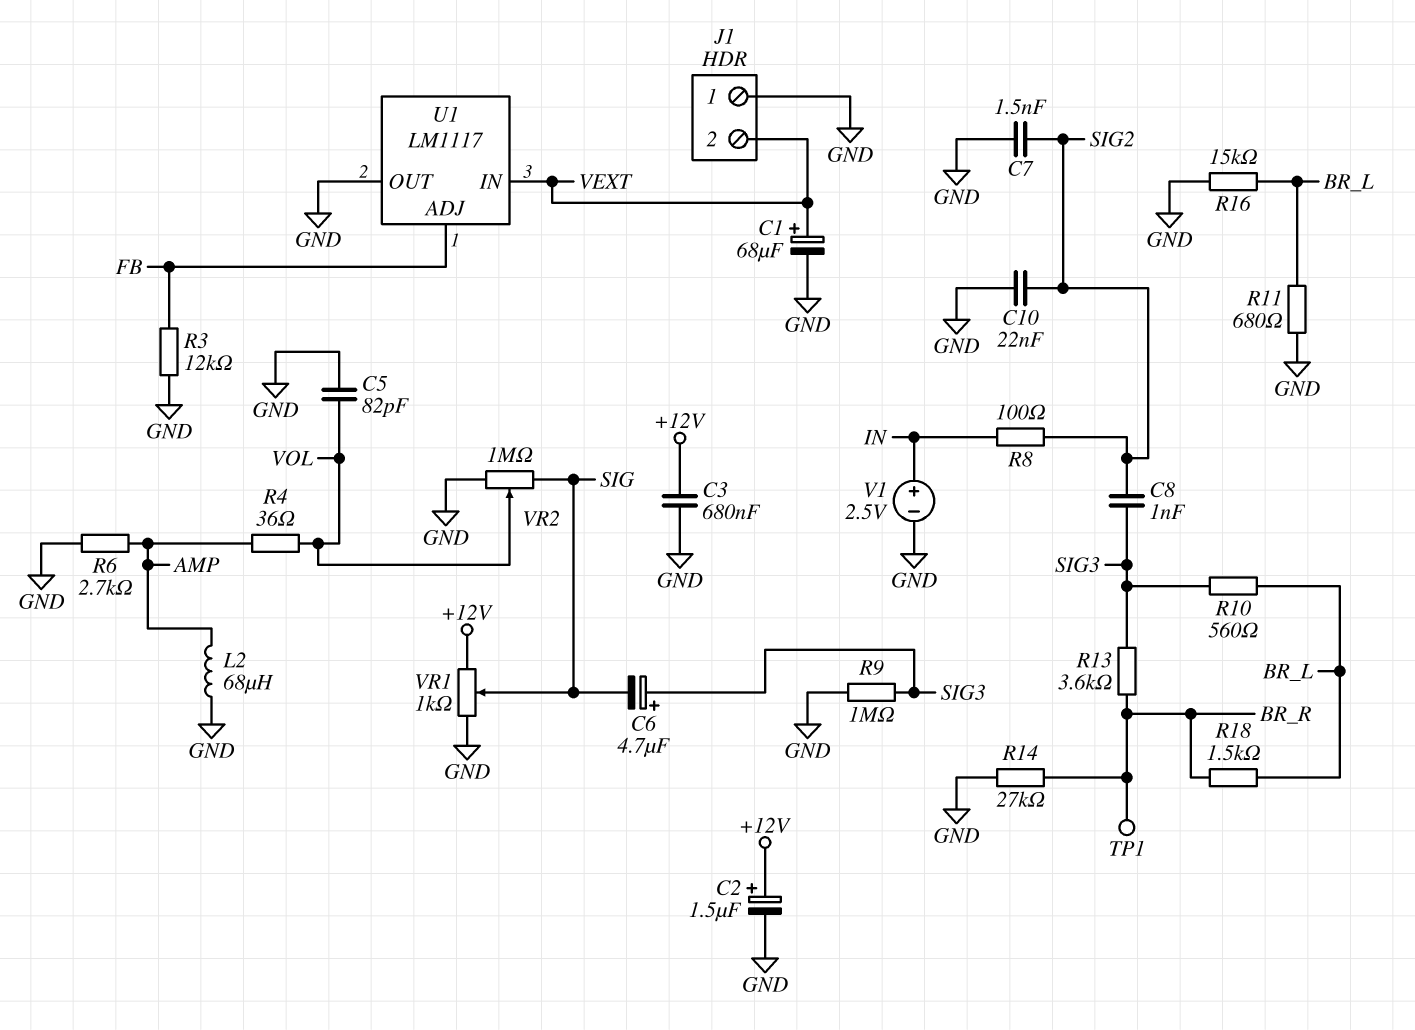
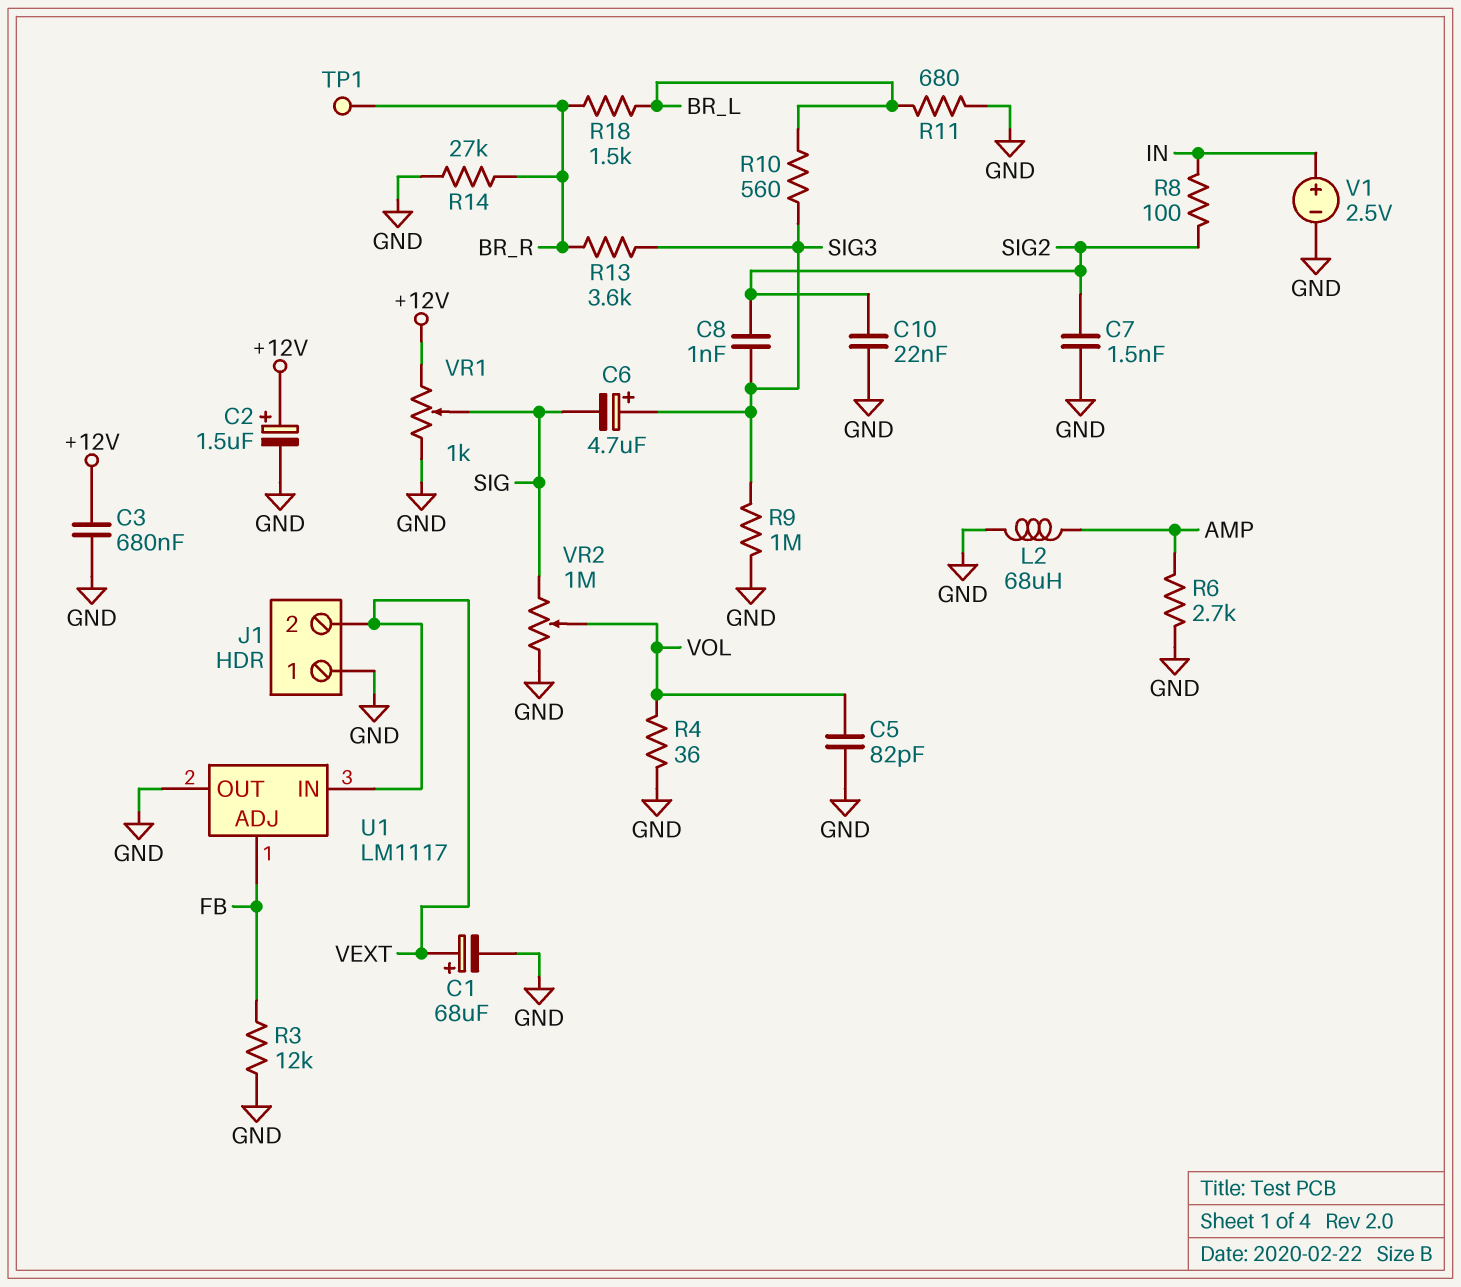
R4: 36 (AMP, VOL) -> 36 (GND, VOL)
R16: 15k (BR_L, GND) -> none

